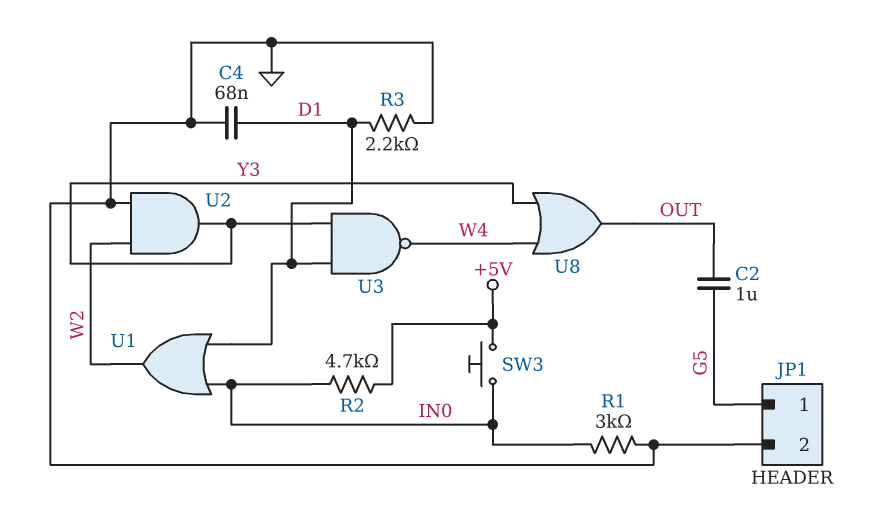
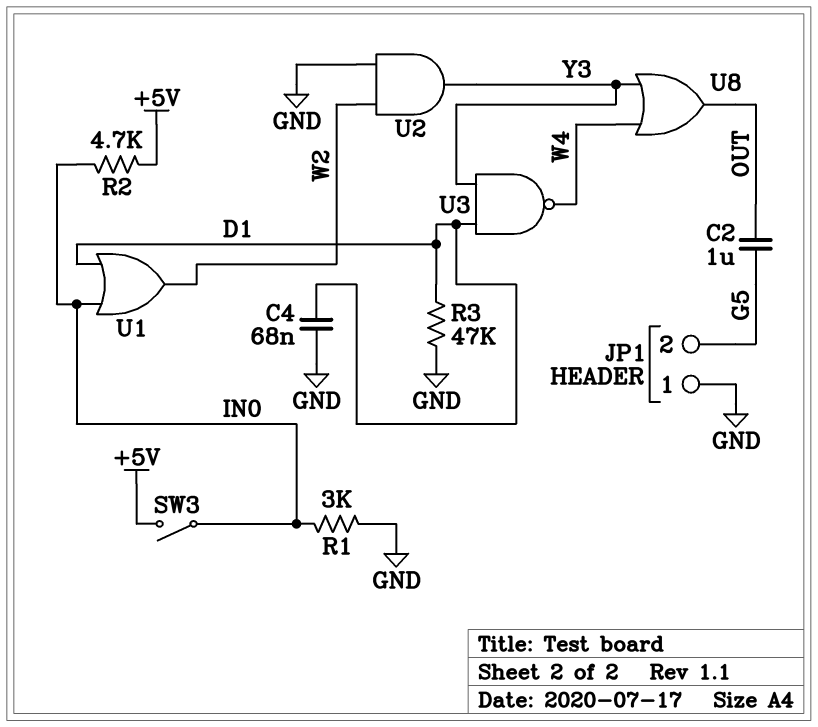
JP1 pin 1: G5 -> GND
JP1 pin 2: GND -> G5
R3: 2.2k (D1, GND) -> 47k (D1, GND)
SW3: button (+5V, IN0) -> switch (+5V, IN0)

